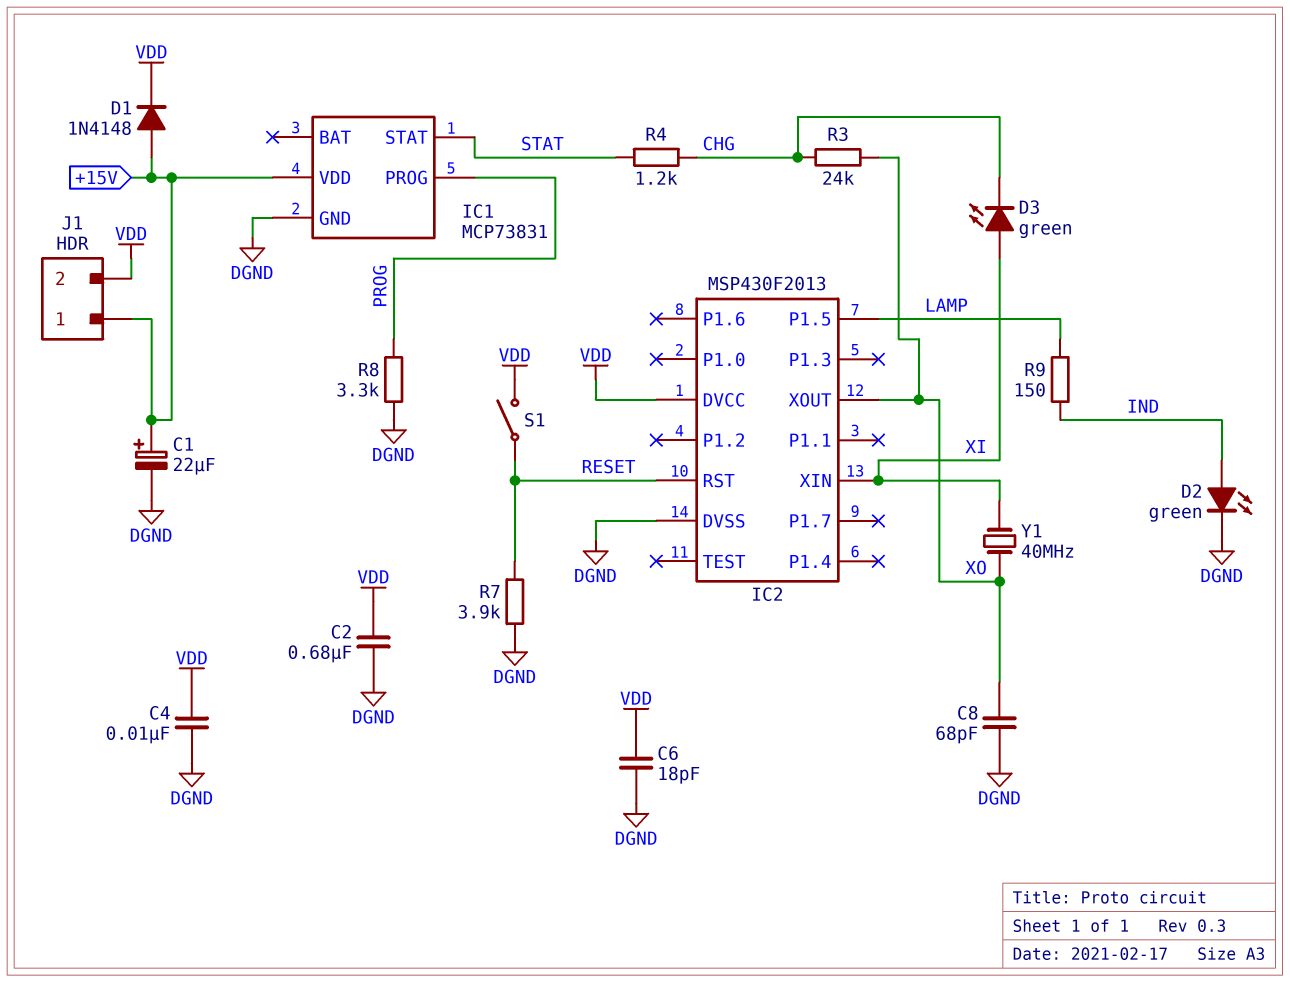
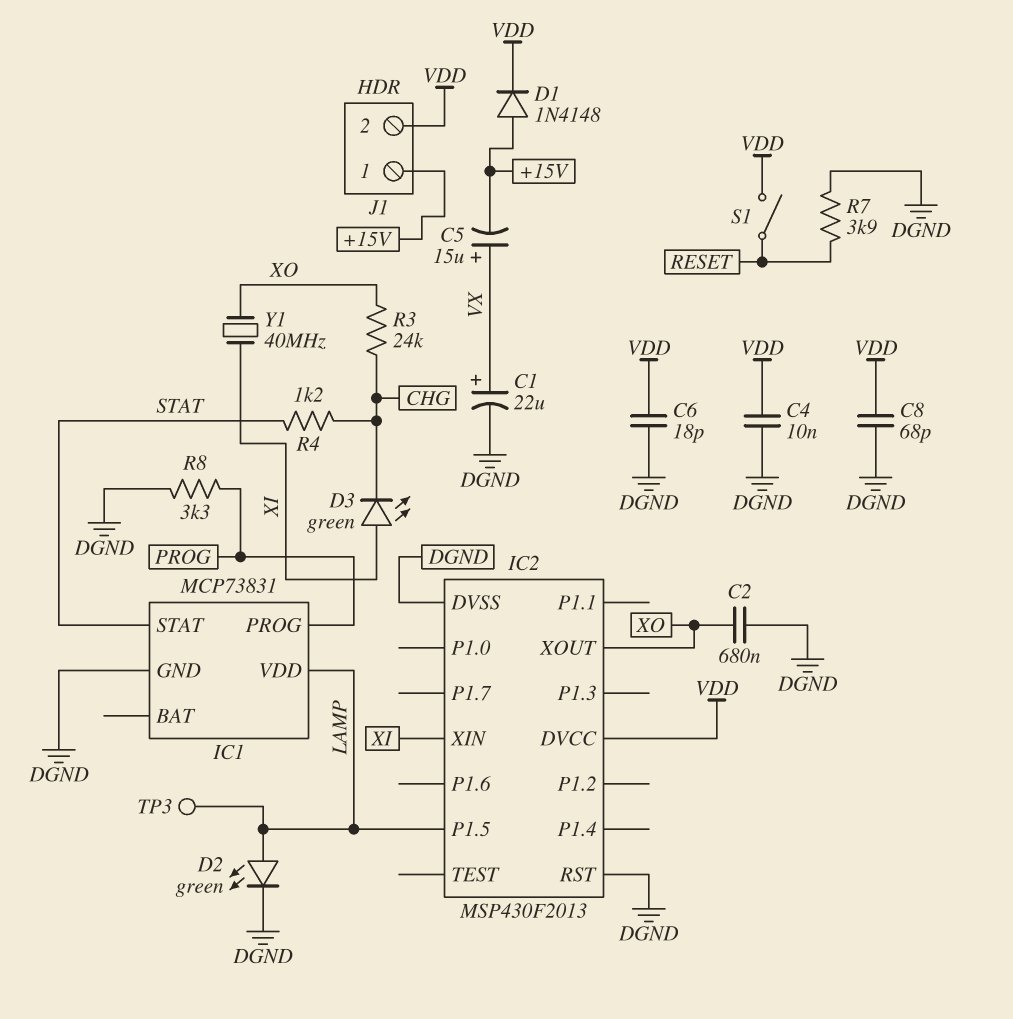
C1: 22uF (plus +15V, minus DGND) -> 22uF (plus VX, minus DGND)
C2: 680nF (DGND, VDD) -> 680nF (DGND, XO)
C5: none -> 15uF (plus VX, minus +15V)
C8: 68pF (DGND, XO) -> 68pF (DGND, VDD)
D2: LED green (A IND, K DGND) -> LED green (A LAMP, K DGND)
IC1 pin VDD: +15V -> LAMP
IC2 pin RST: RESET -> DGND
R9: 150 (IND, LAMP) -> none
TP3: none -> test point (LAMP)

